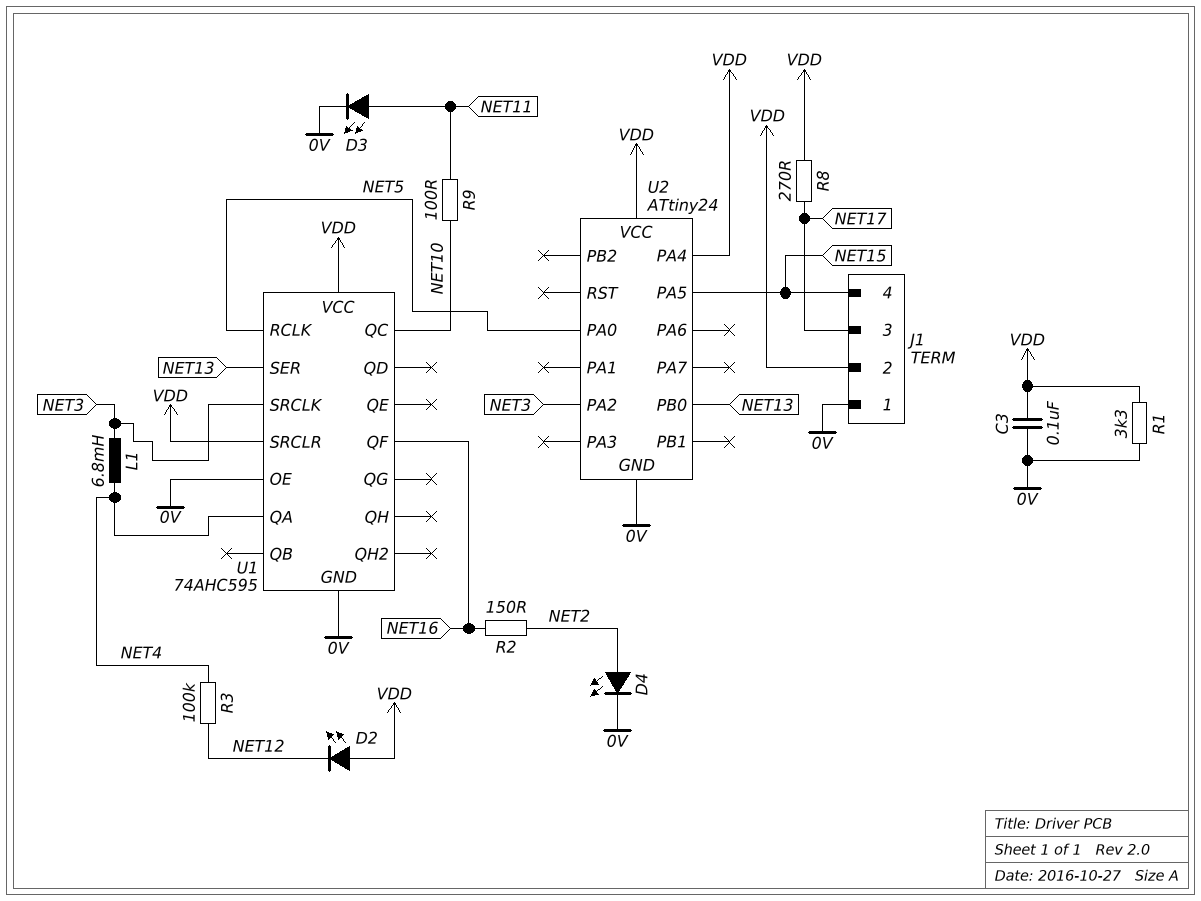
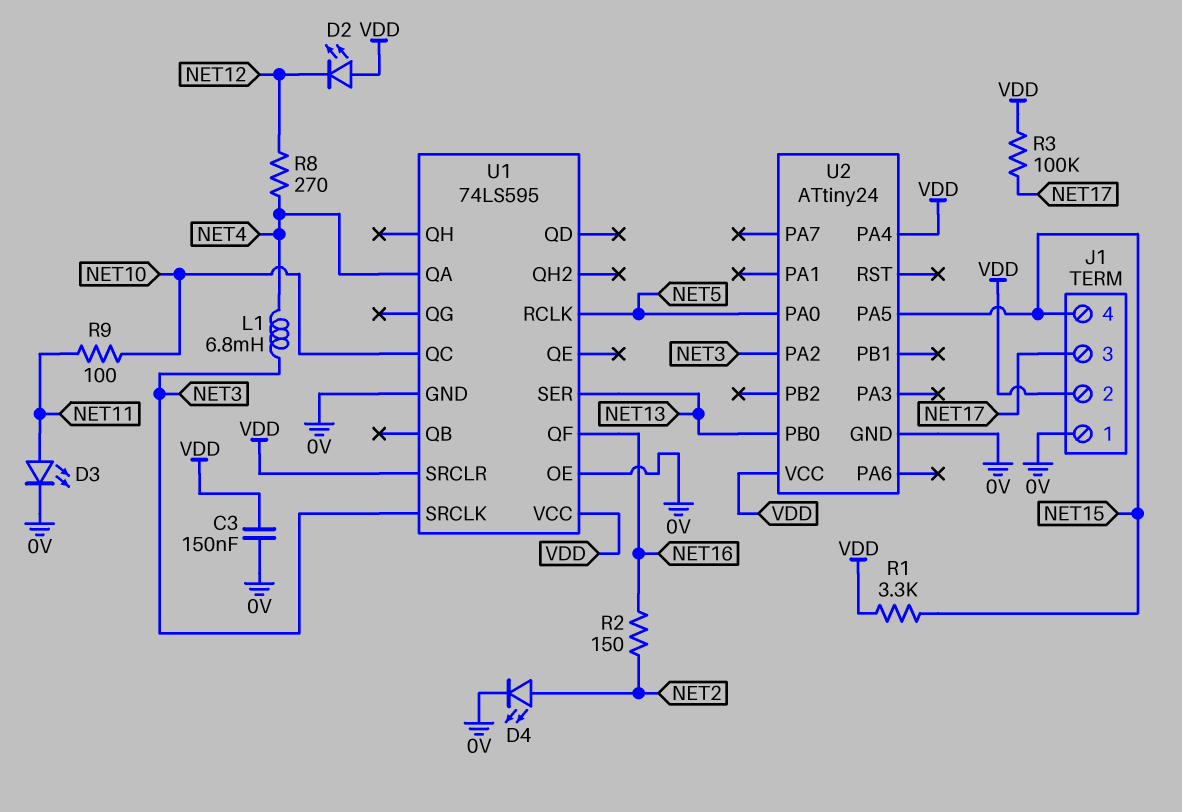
C3: 100nF (0V, VDD) -> 150nF (0V, VDD)
R1: 3.3k (0V, VDD) -> 3.3k (NET15, VDD)
R3: 100k (NET4, NET12) -> 100k (NET17, VDD)
R8: 270 (NET17, VDD) -> 270 (NET4, NET12)
U1: 74AHC595 -> 74LS595

